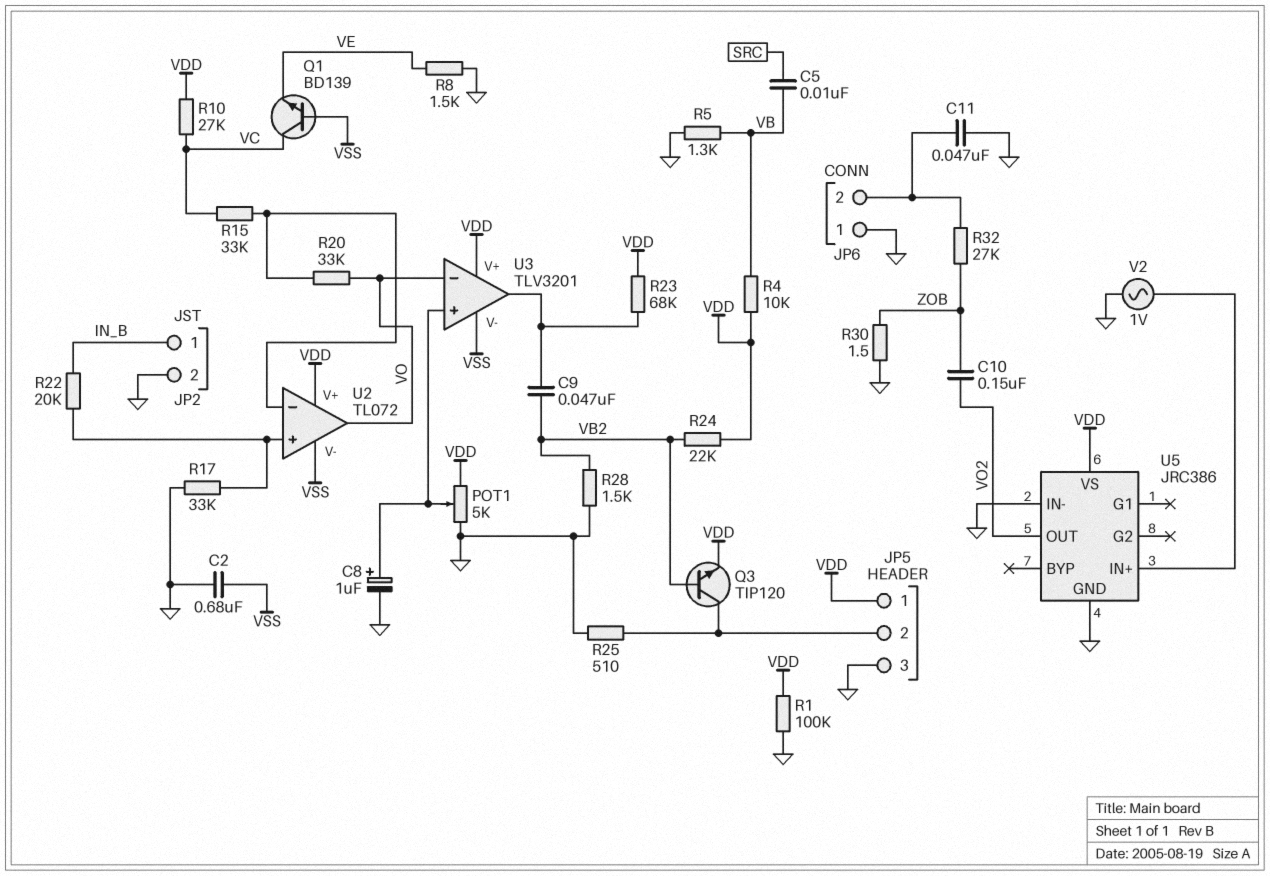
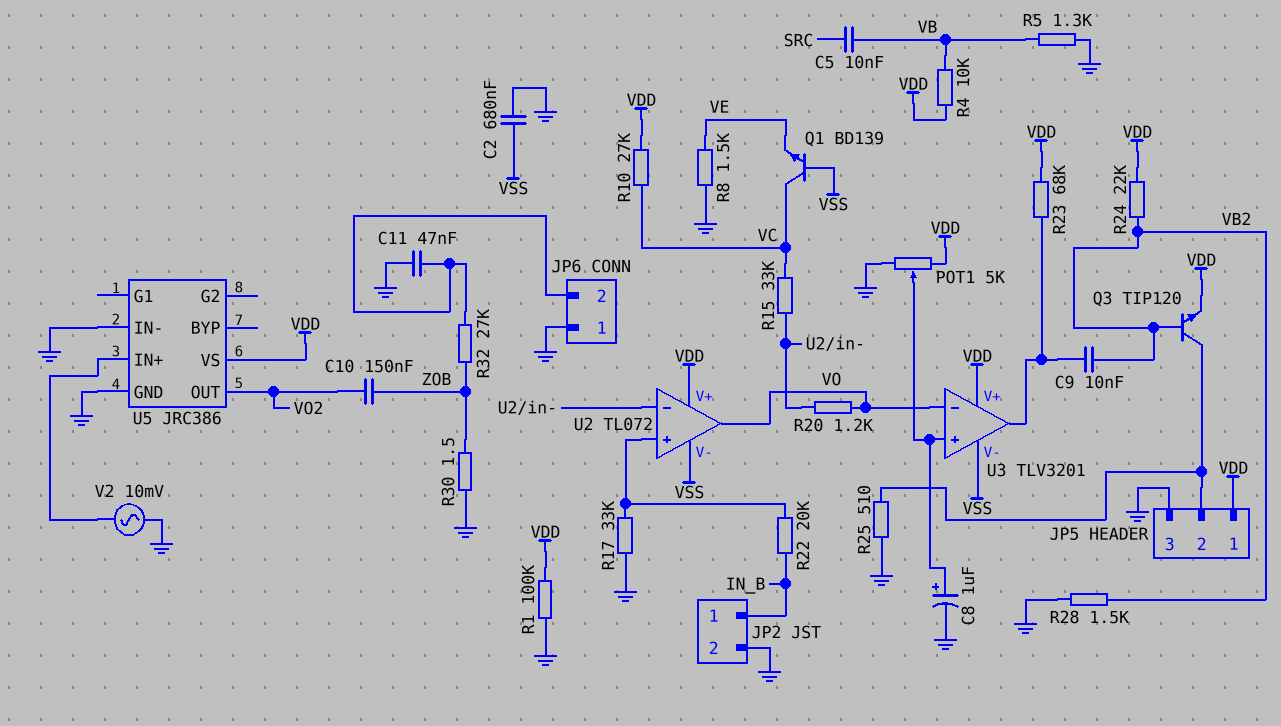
C9: 47nF (U3/out, VB2) -> 10nF (U3/out, VB2)
R20: 33k (U2/in-, VO) -> 1.2k (U2/in-, VO)
V2: AC 1V (GND, U5/IN+) -> AC 10mV (GND, U5/IN+)

